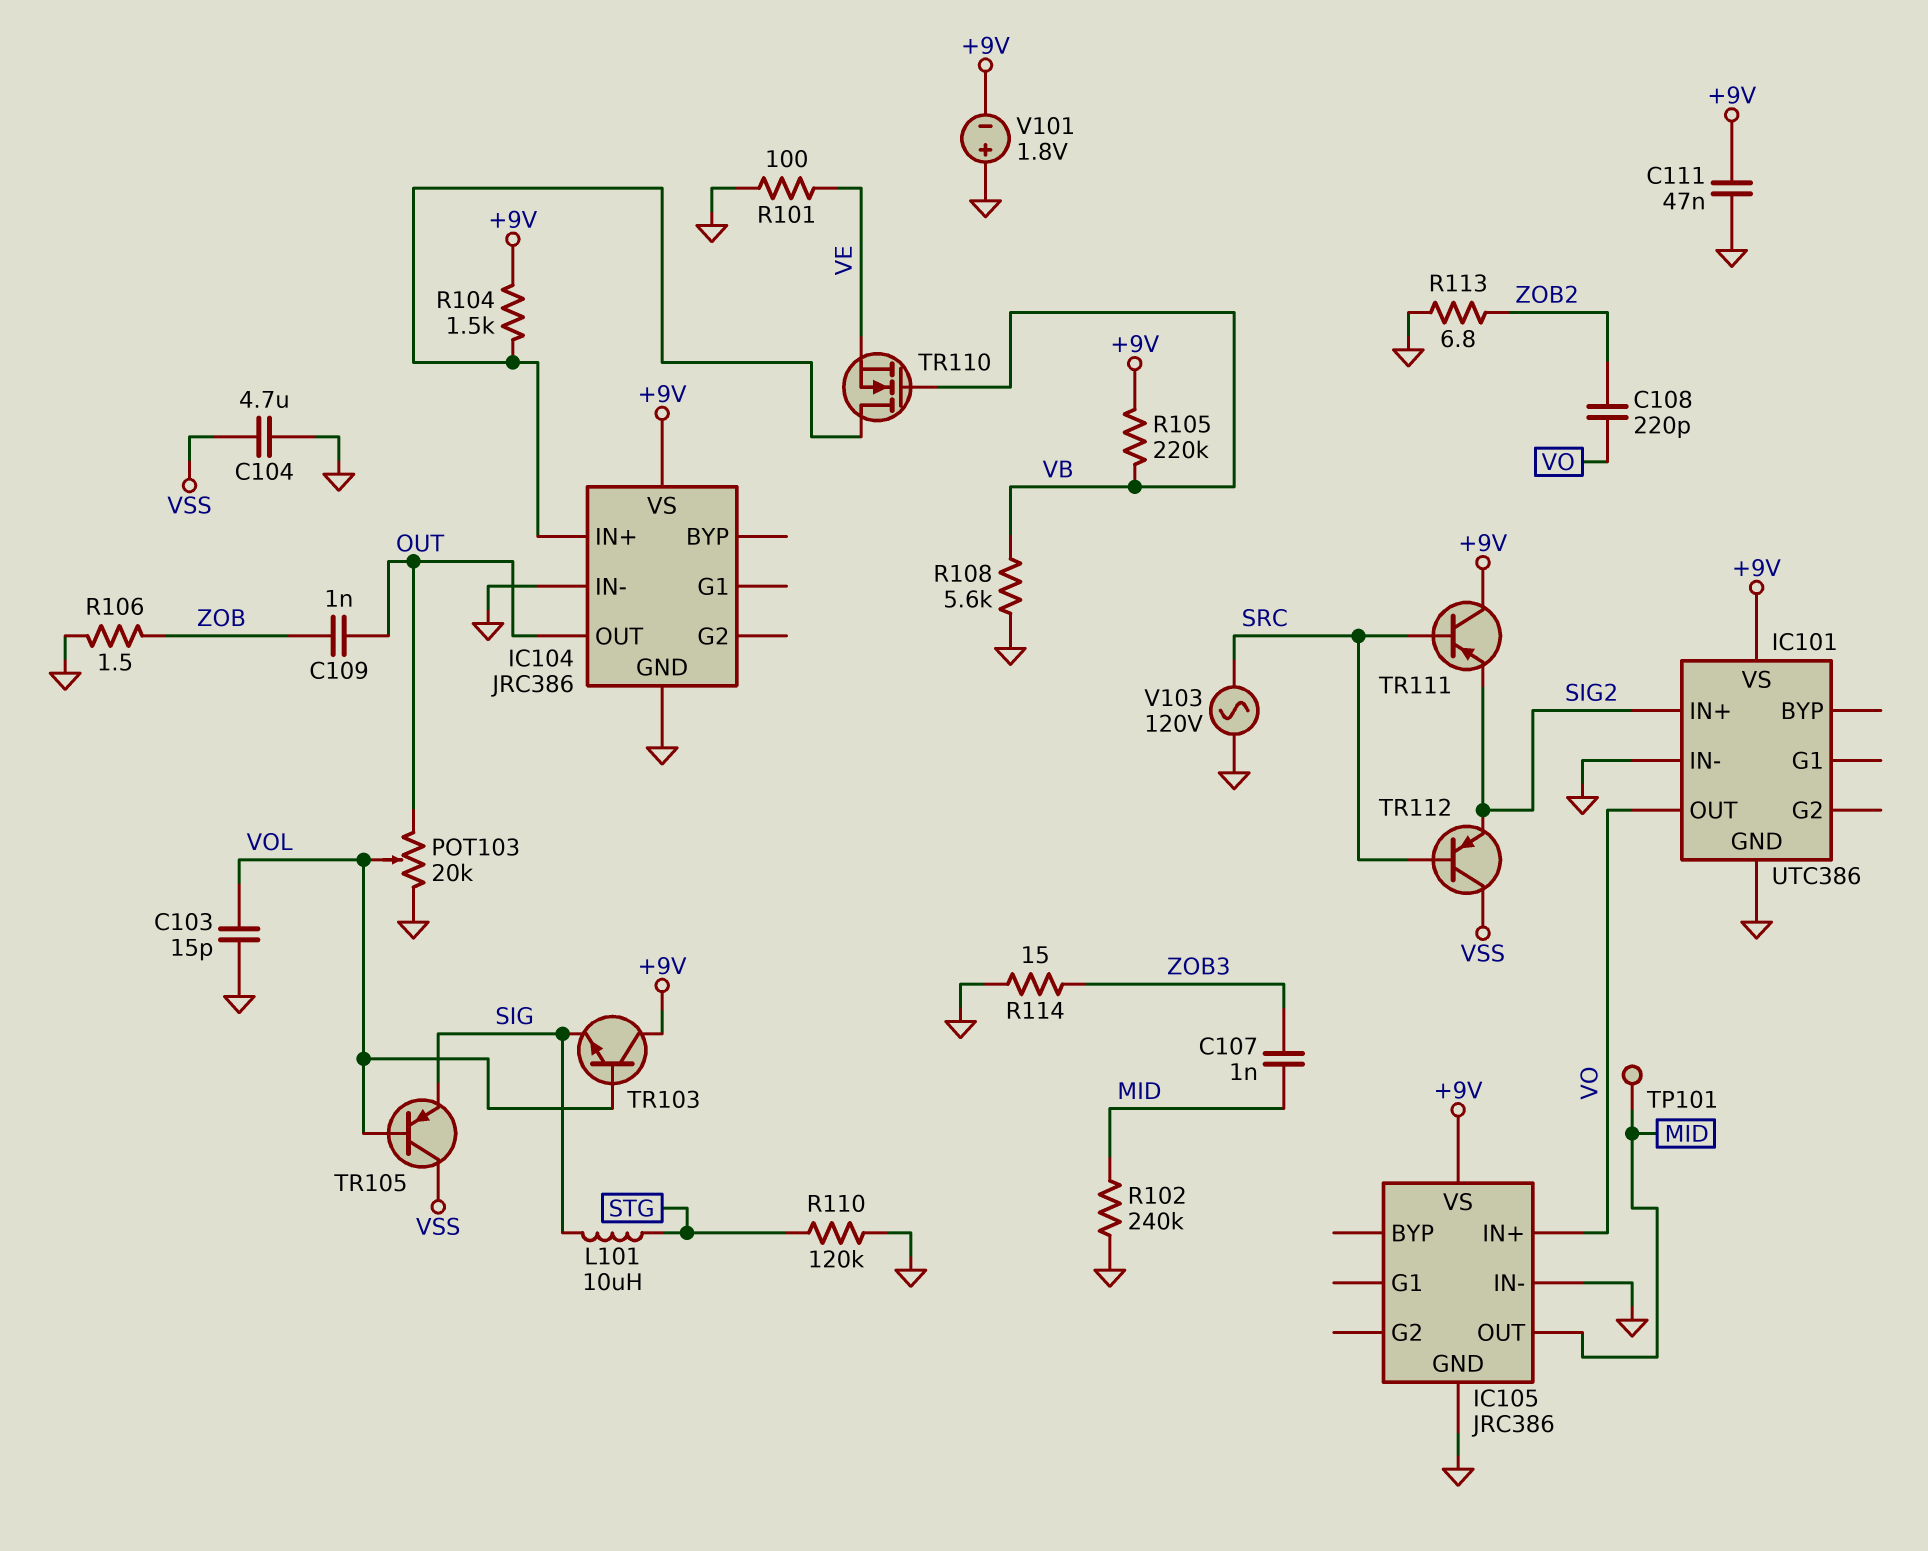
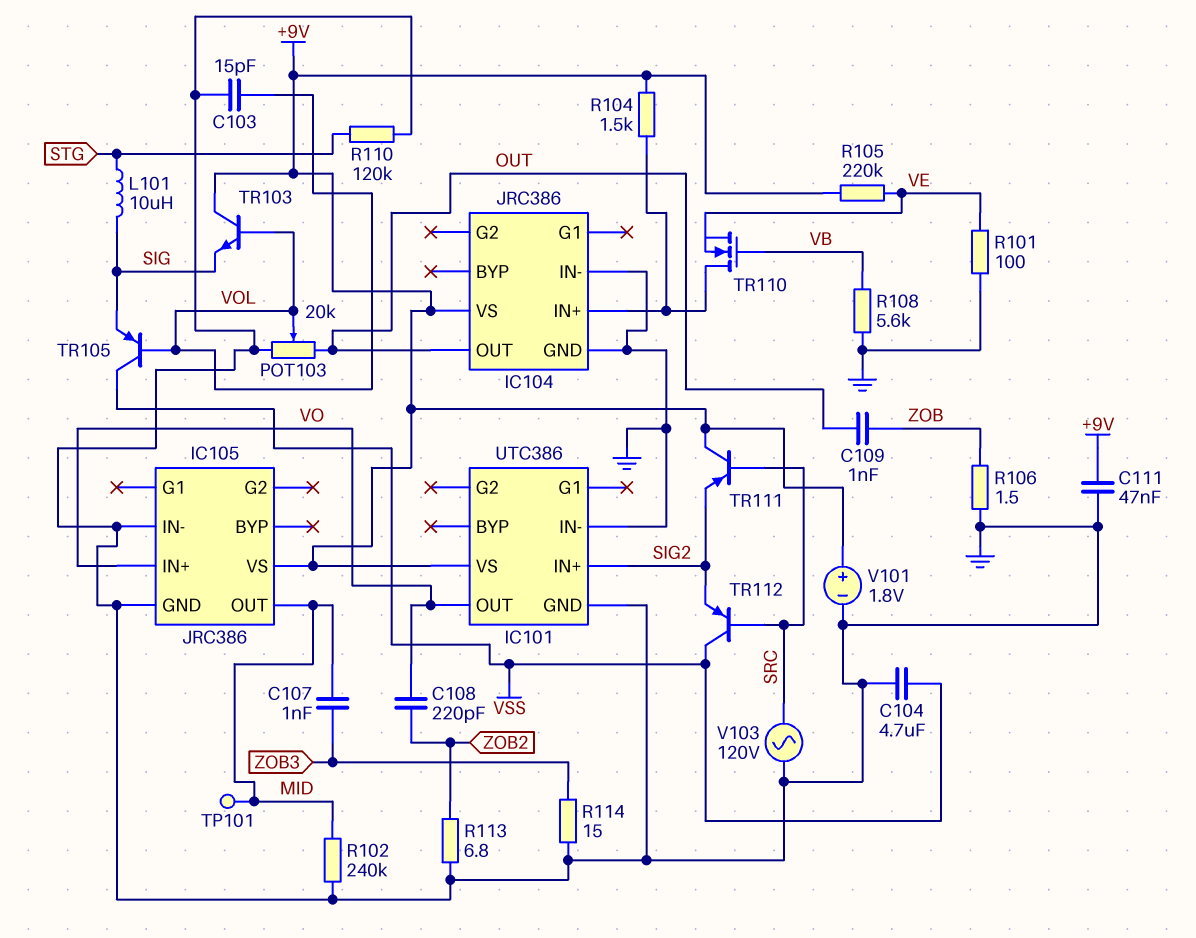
R105: 220k (+9V, VB) -> 220k (+9V, VE)
V101: 1.8V (plus GND, minus +9V) -> 1.8V (plus +9V, minus GND)

